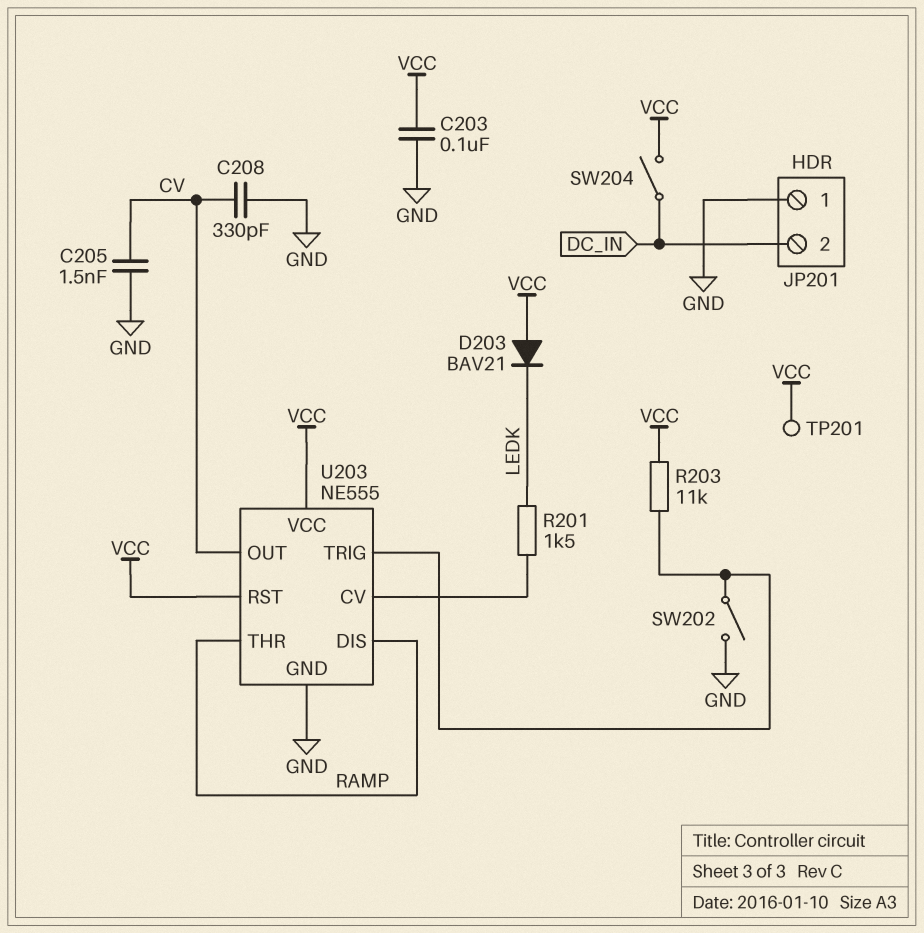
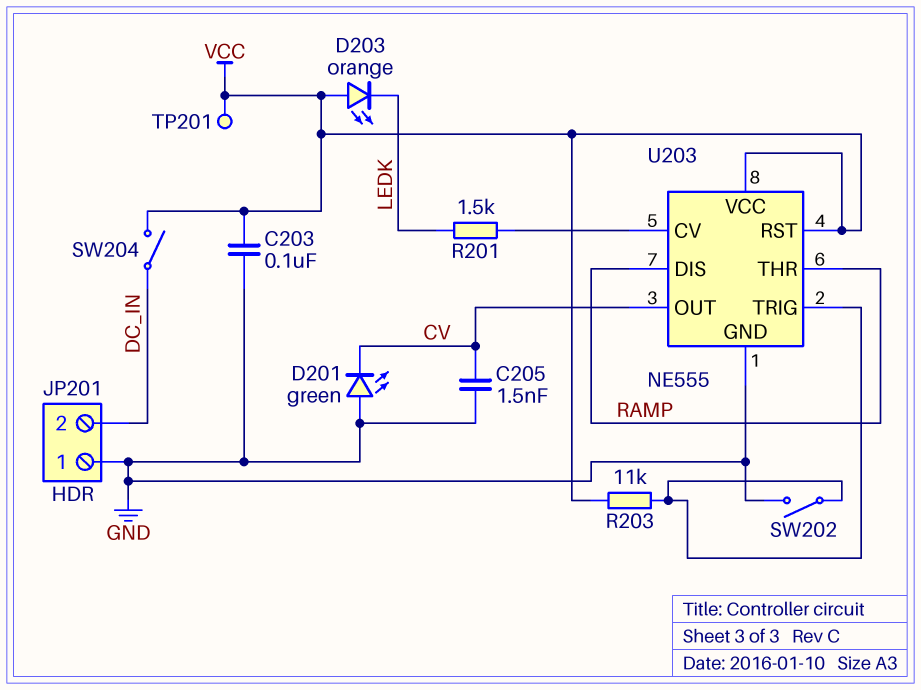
C208: 330pF (CV, GND) -> none
D201: none -> LED green (A GND, K CV)
D203: diode BAV21 (A VCC, K LEDK) -> LED orange (A VCC, K LEDK)

